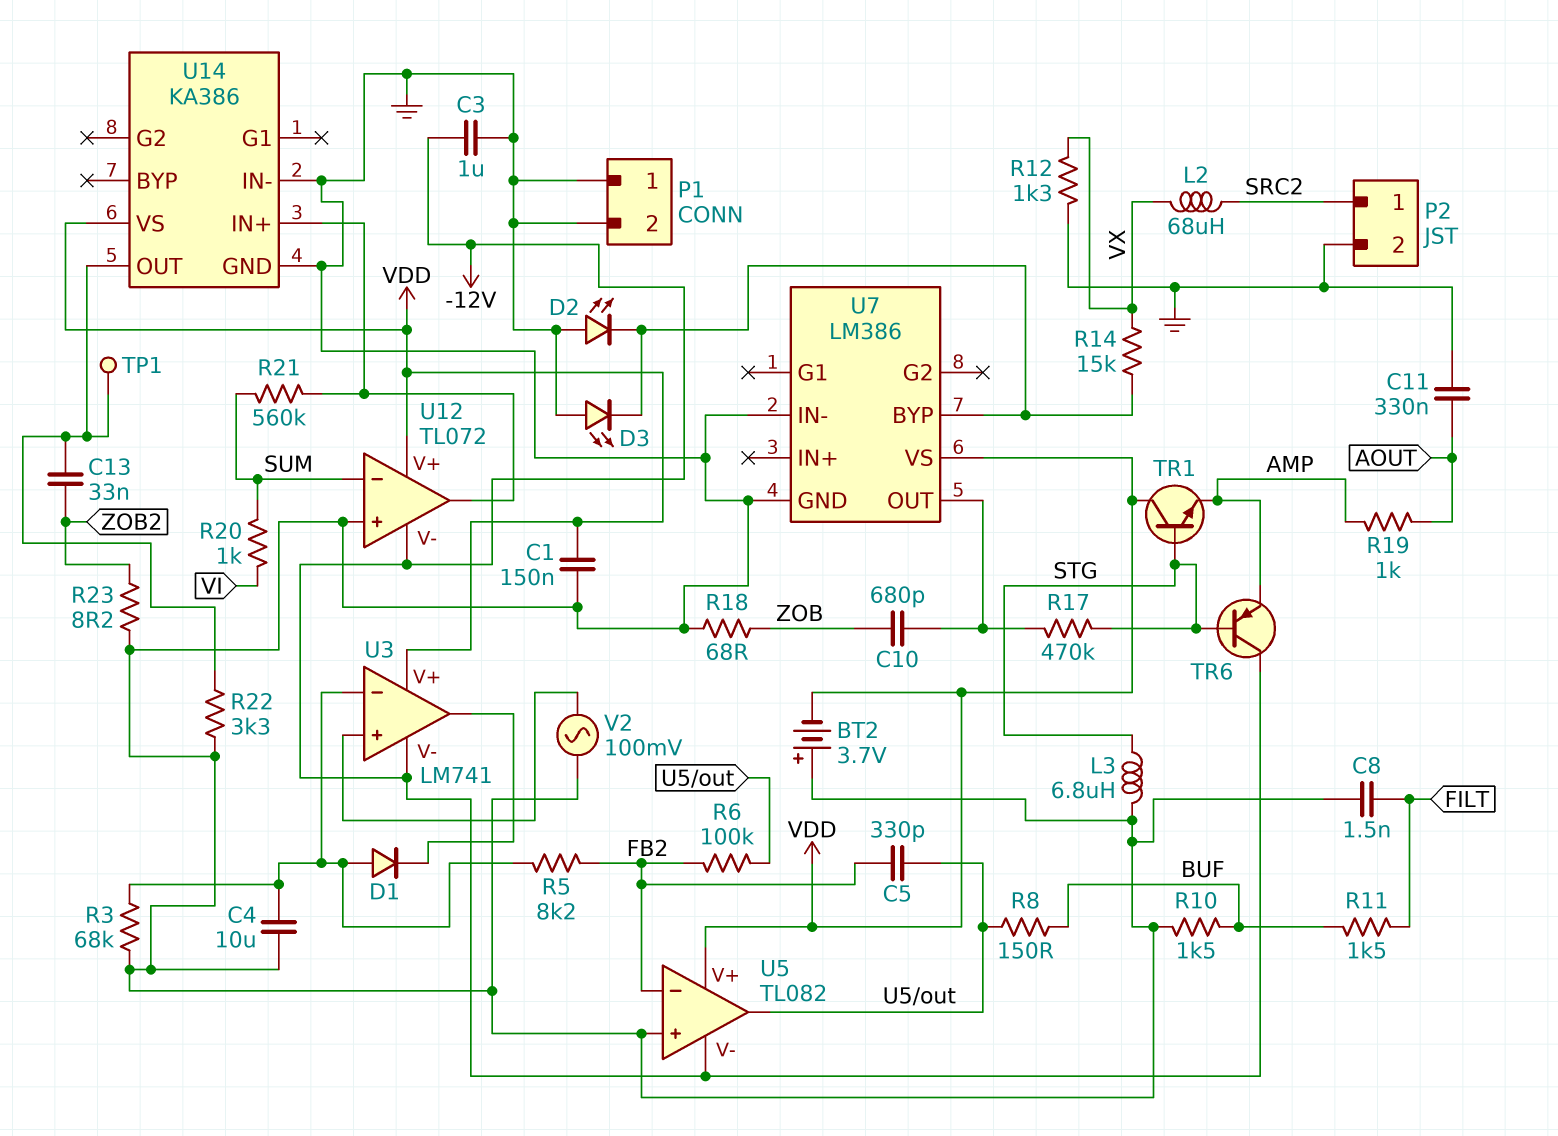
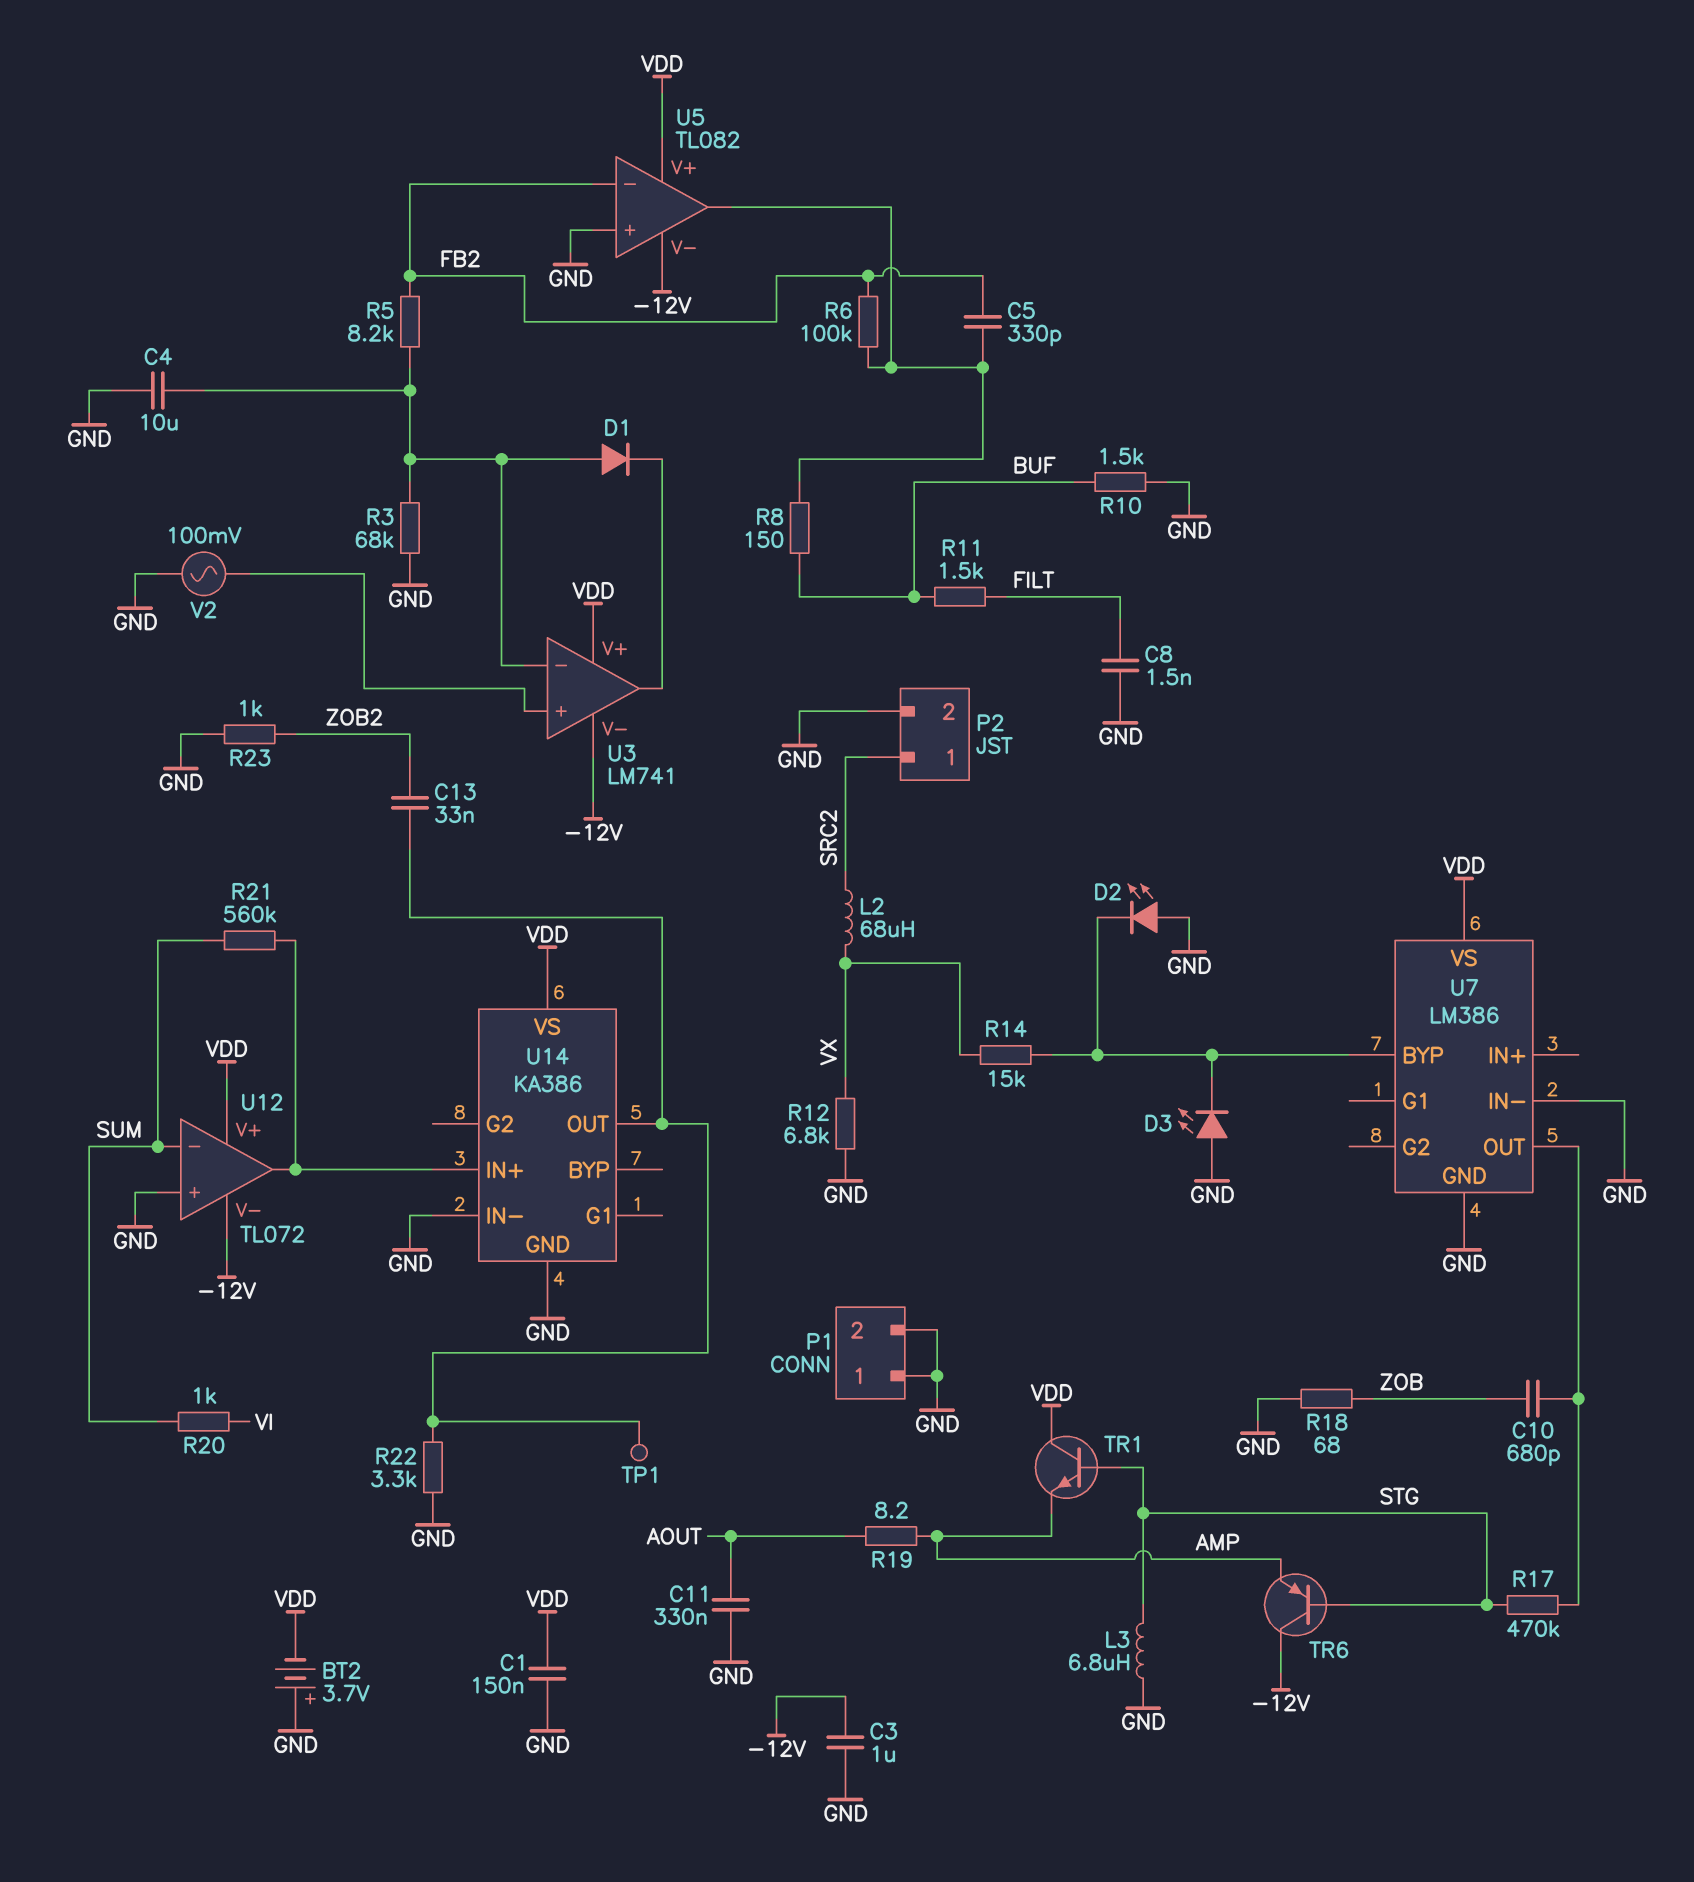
R12: 1.3k (GND, VX) -> 6.8k (GND, VX)
R19: 1k (AMP, AOUT) -> 8.2 (AMP, AOUT)
R23: 8.2 (GND, ZOB2) -> 1k (GND, ZOB2)

